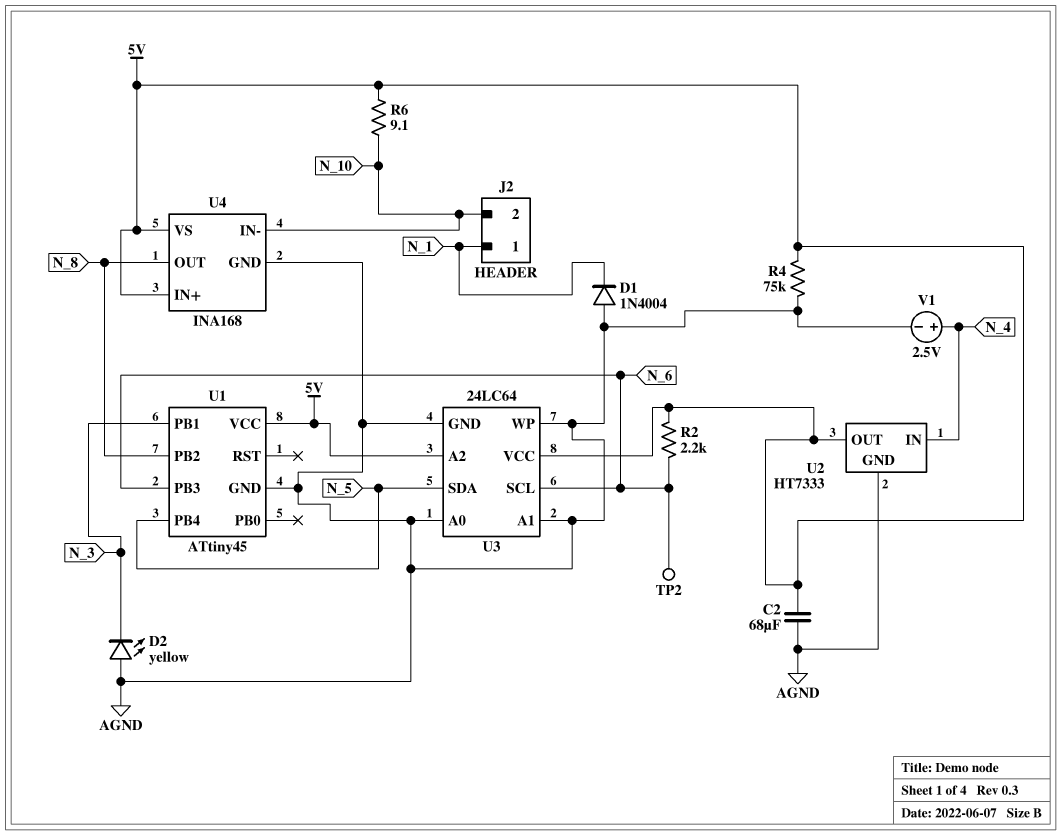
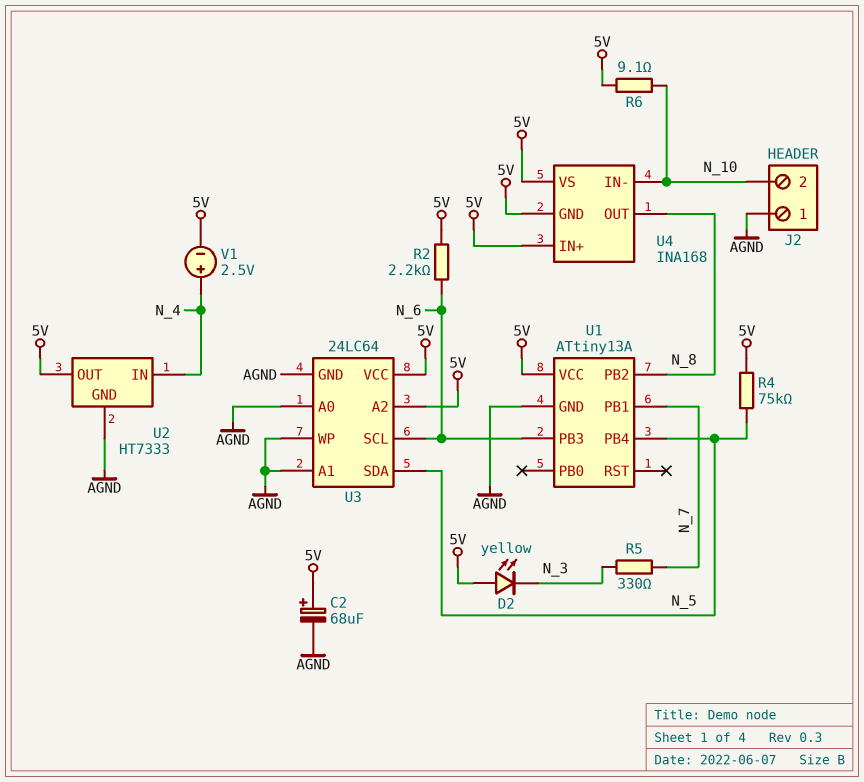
C2: 68uF (5V, AGND) -> 68uF (plus 5V, minus AGND)
D1: diode 1N4004 (A AGND, K N_1) -> none
D2: LED yellow (A AGND, K N_3) -> LED yellow (A 5V, K N_3)
J2 pin 1: N_1 -> AGND
R4: 75k (5V, AGND) -> 75k (5V, N_5)
R5: none -> 330 (N_3, N_7)
TP2: test point (N_6) -> none
U1: ATtiny45 -> ATtiny13A
U1 pin PB1: N_3 -> N_7
U4 pin GND: AGND -> 5V
V1: 2.5V (plus N_4, minus AGND) -> 2.5V (plus N_4, minus 5V)

